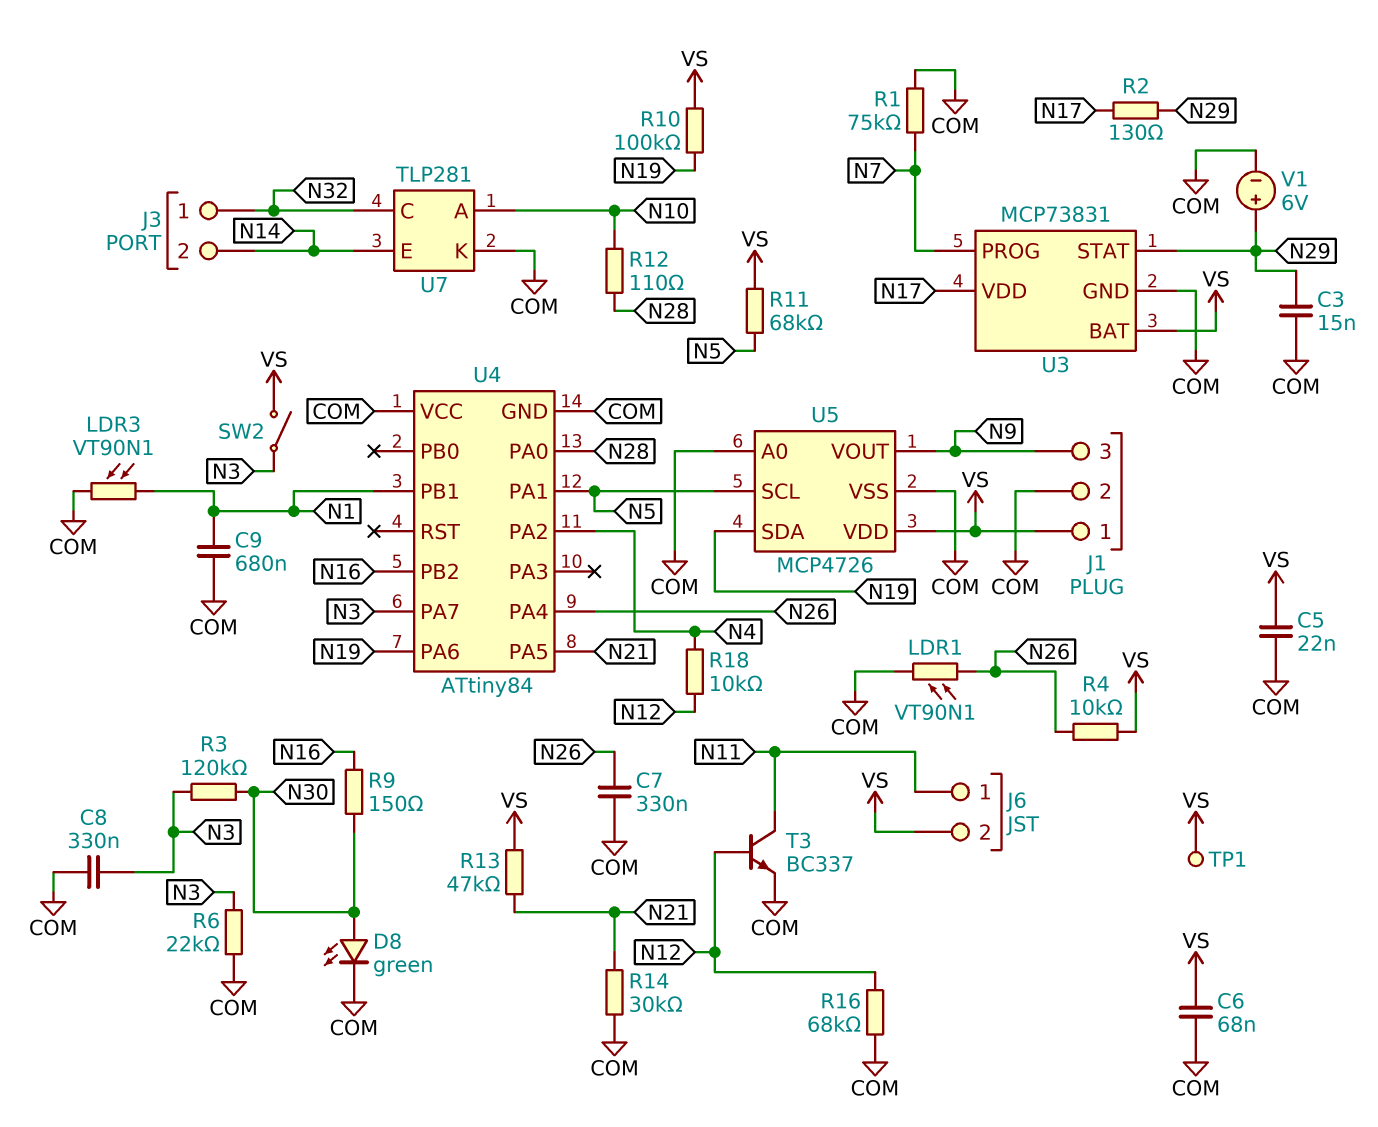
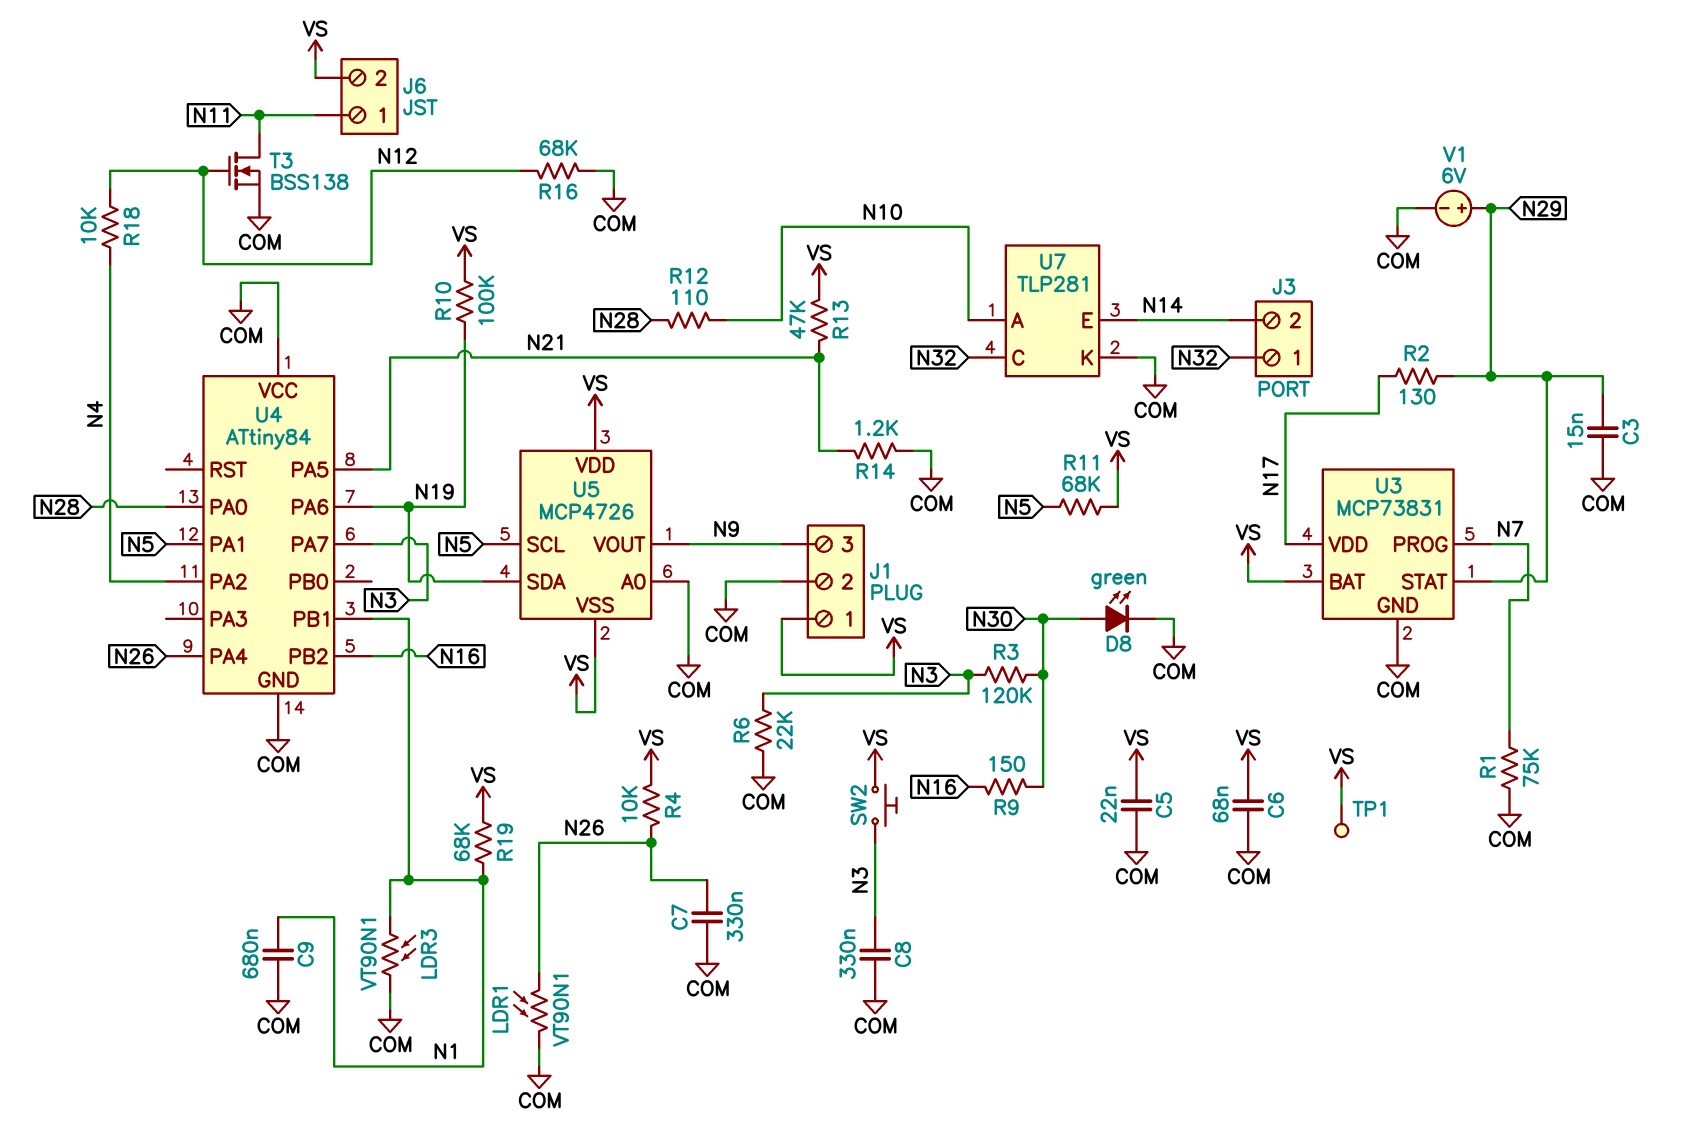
R14: 30k (COM, N21) -> 1.2k (COM, N21)
R19: none -> 68k (N1, VS)
SW2: switch (N3, VS) -> button (N3, VS)
T3: NPN BC337 (B N12, C N11, E COM) -> NMOS BSS138 (G N12, D N11, S COM)
U5 pin VSS: COM -> VS

